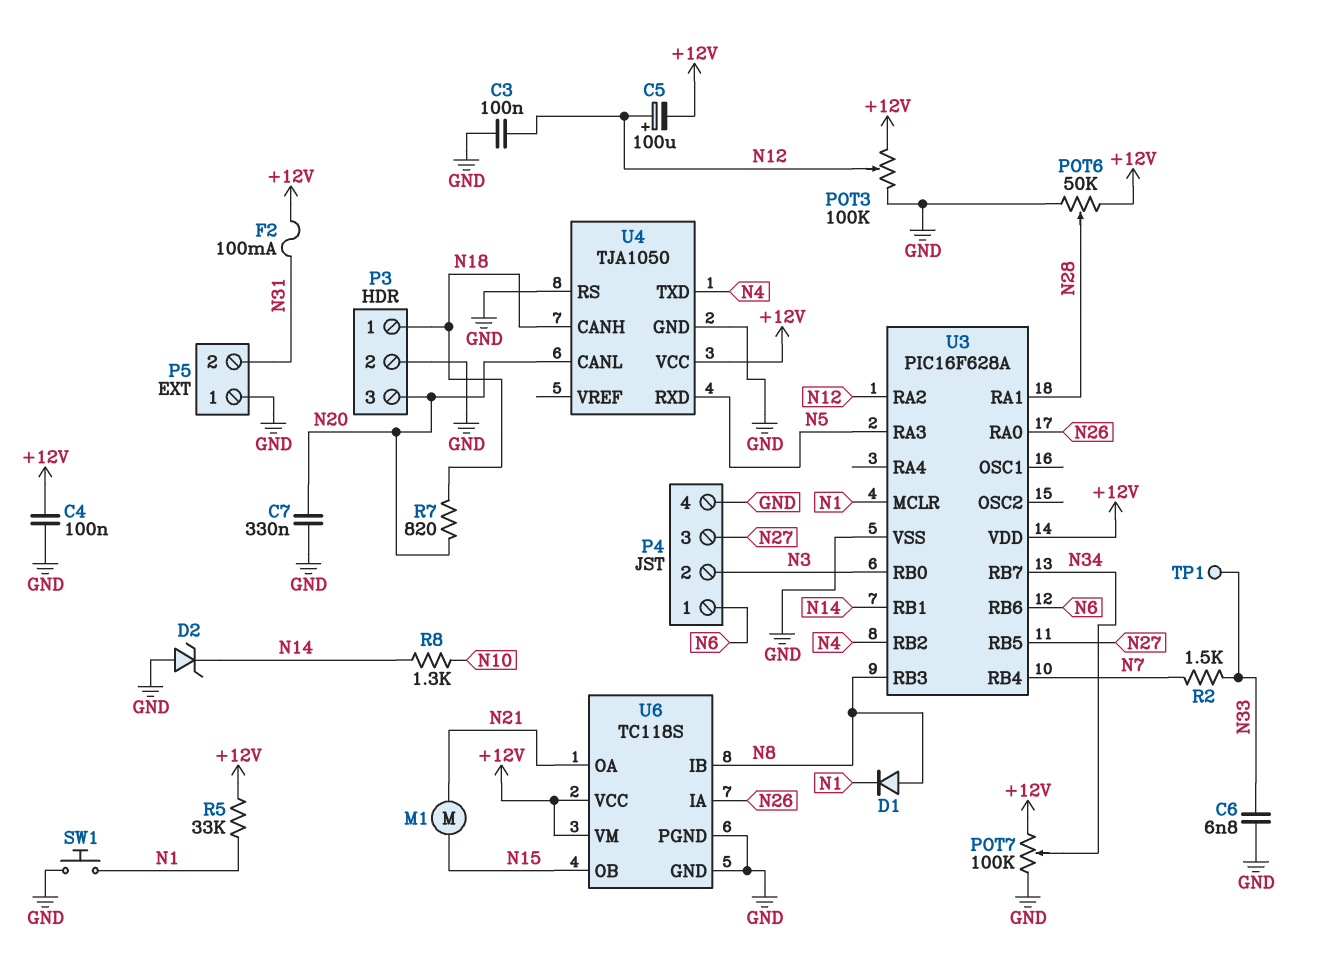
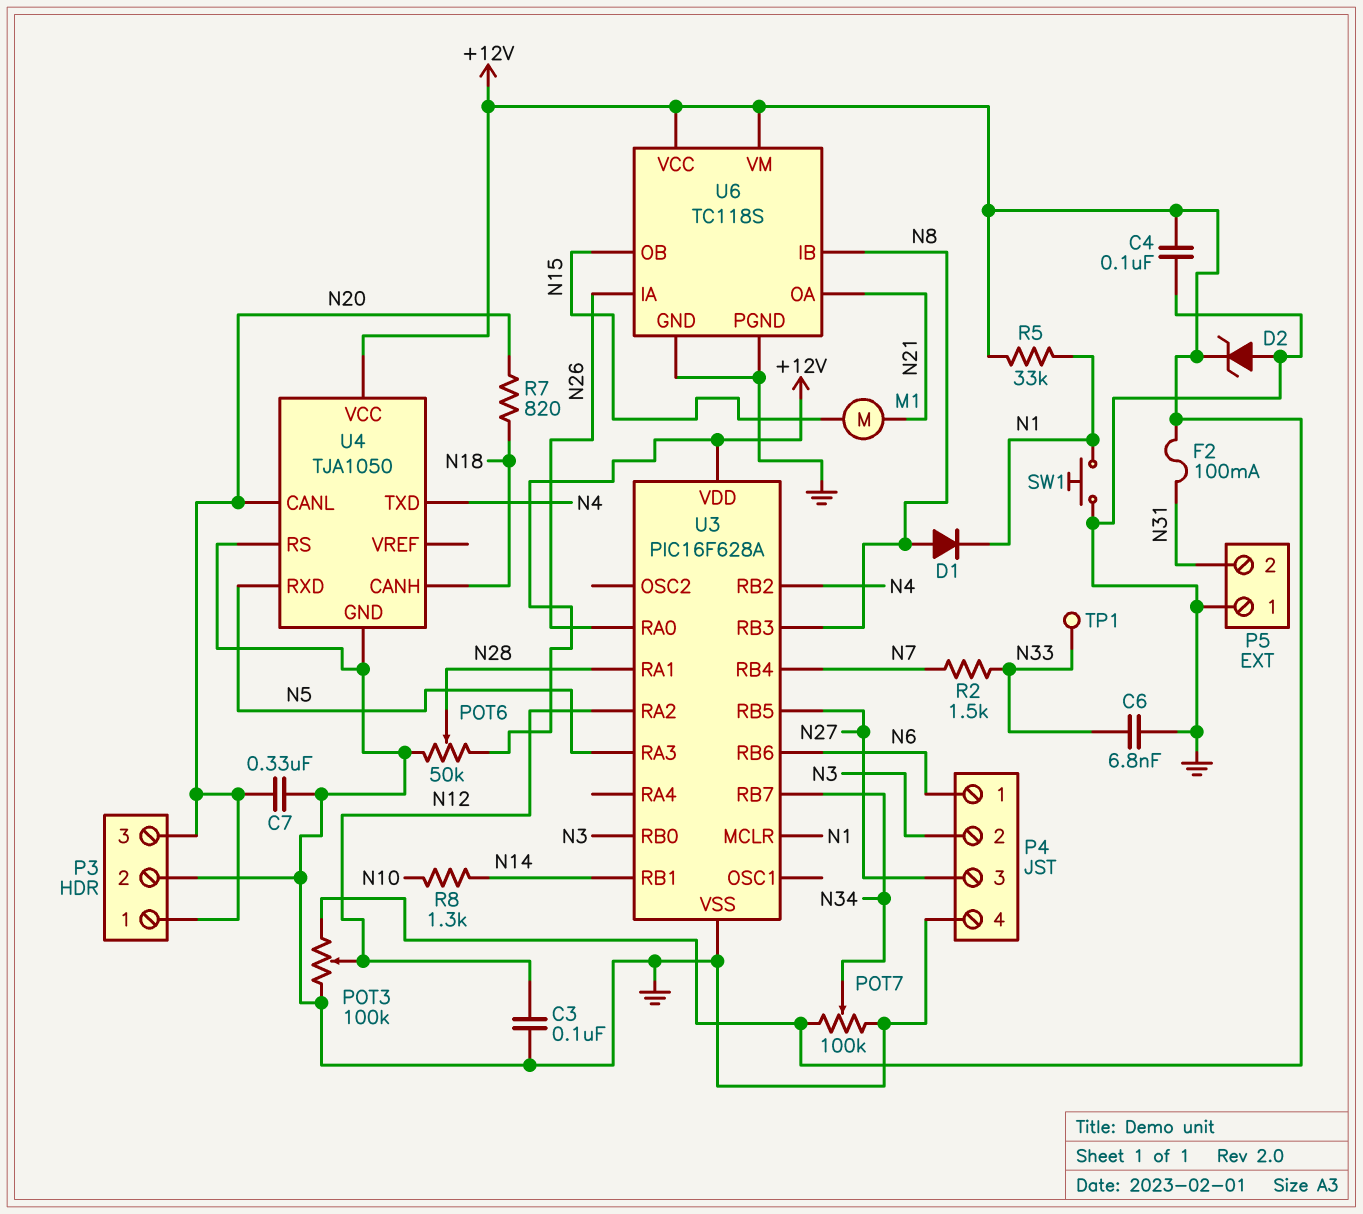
C5: 100uF (plus N12, minus +12V) -> none
D2: zener (A GND, K N14) -> zener (A GND, K +12V)
P3 pin 1: N18 -> N20

